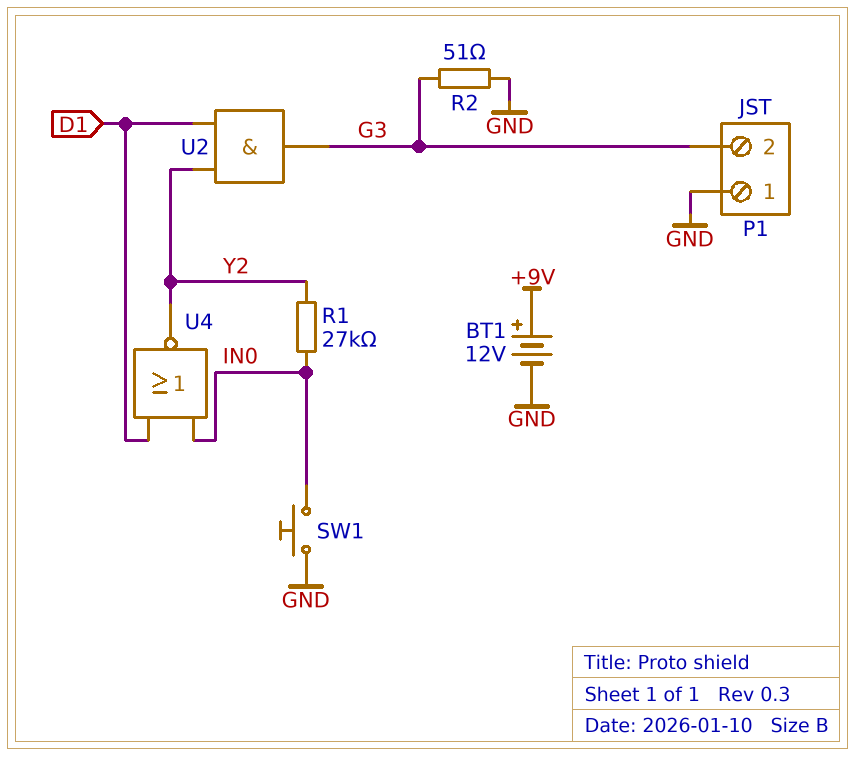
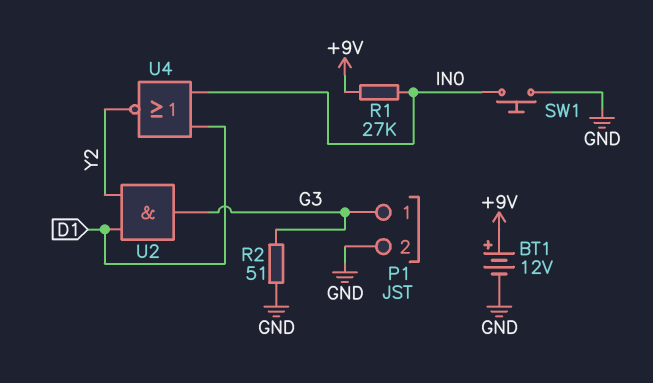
P1 pin 1: GND -> G3
P1 pin 2: G3 -> GND
R1: 27k (IN0, Y2) -> 27k (+9V, IN0)

